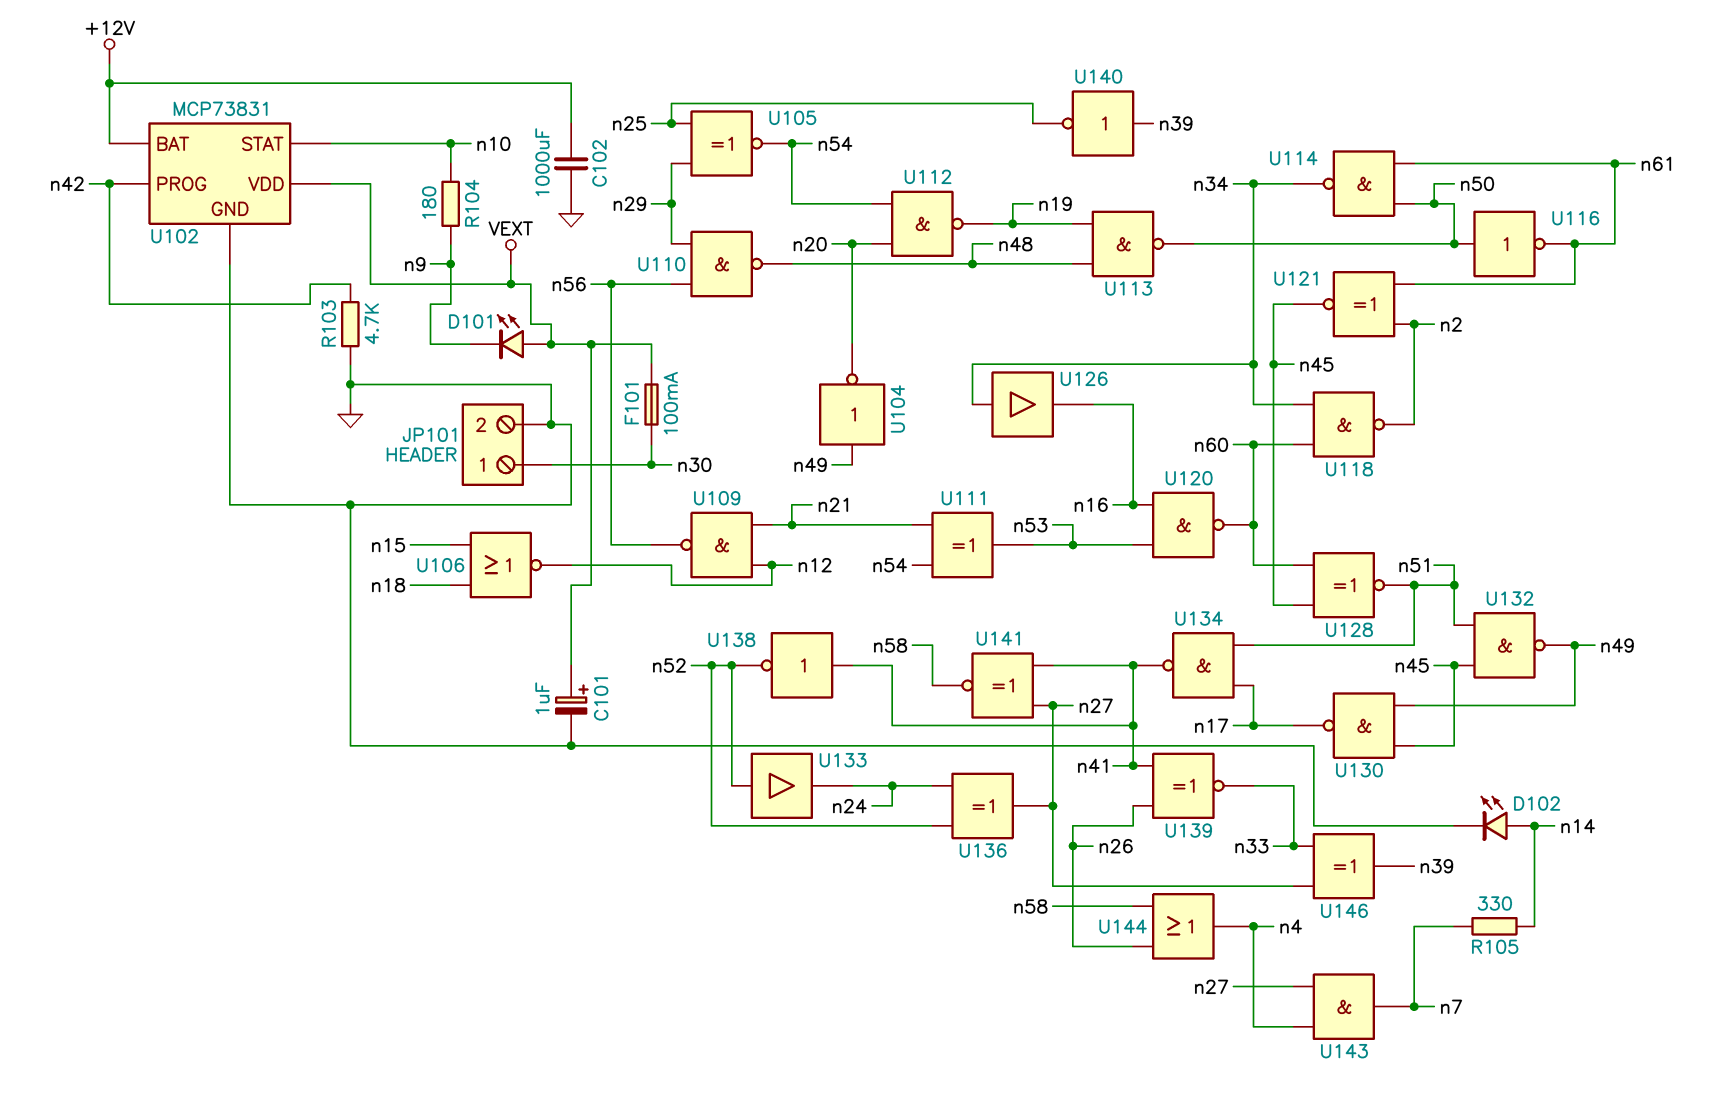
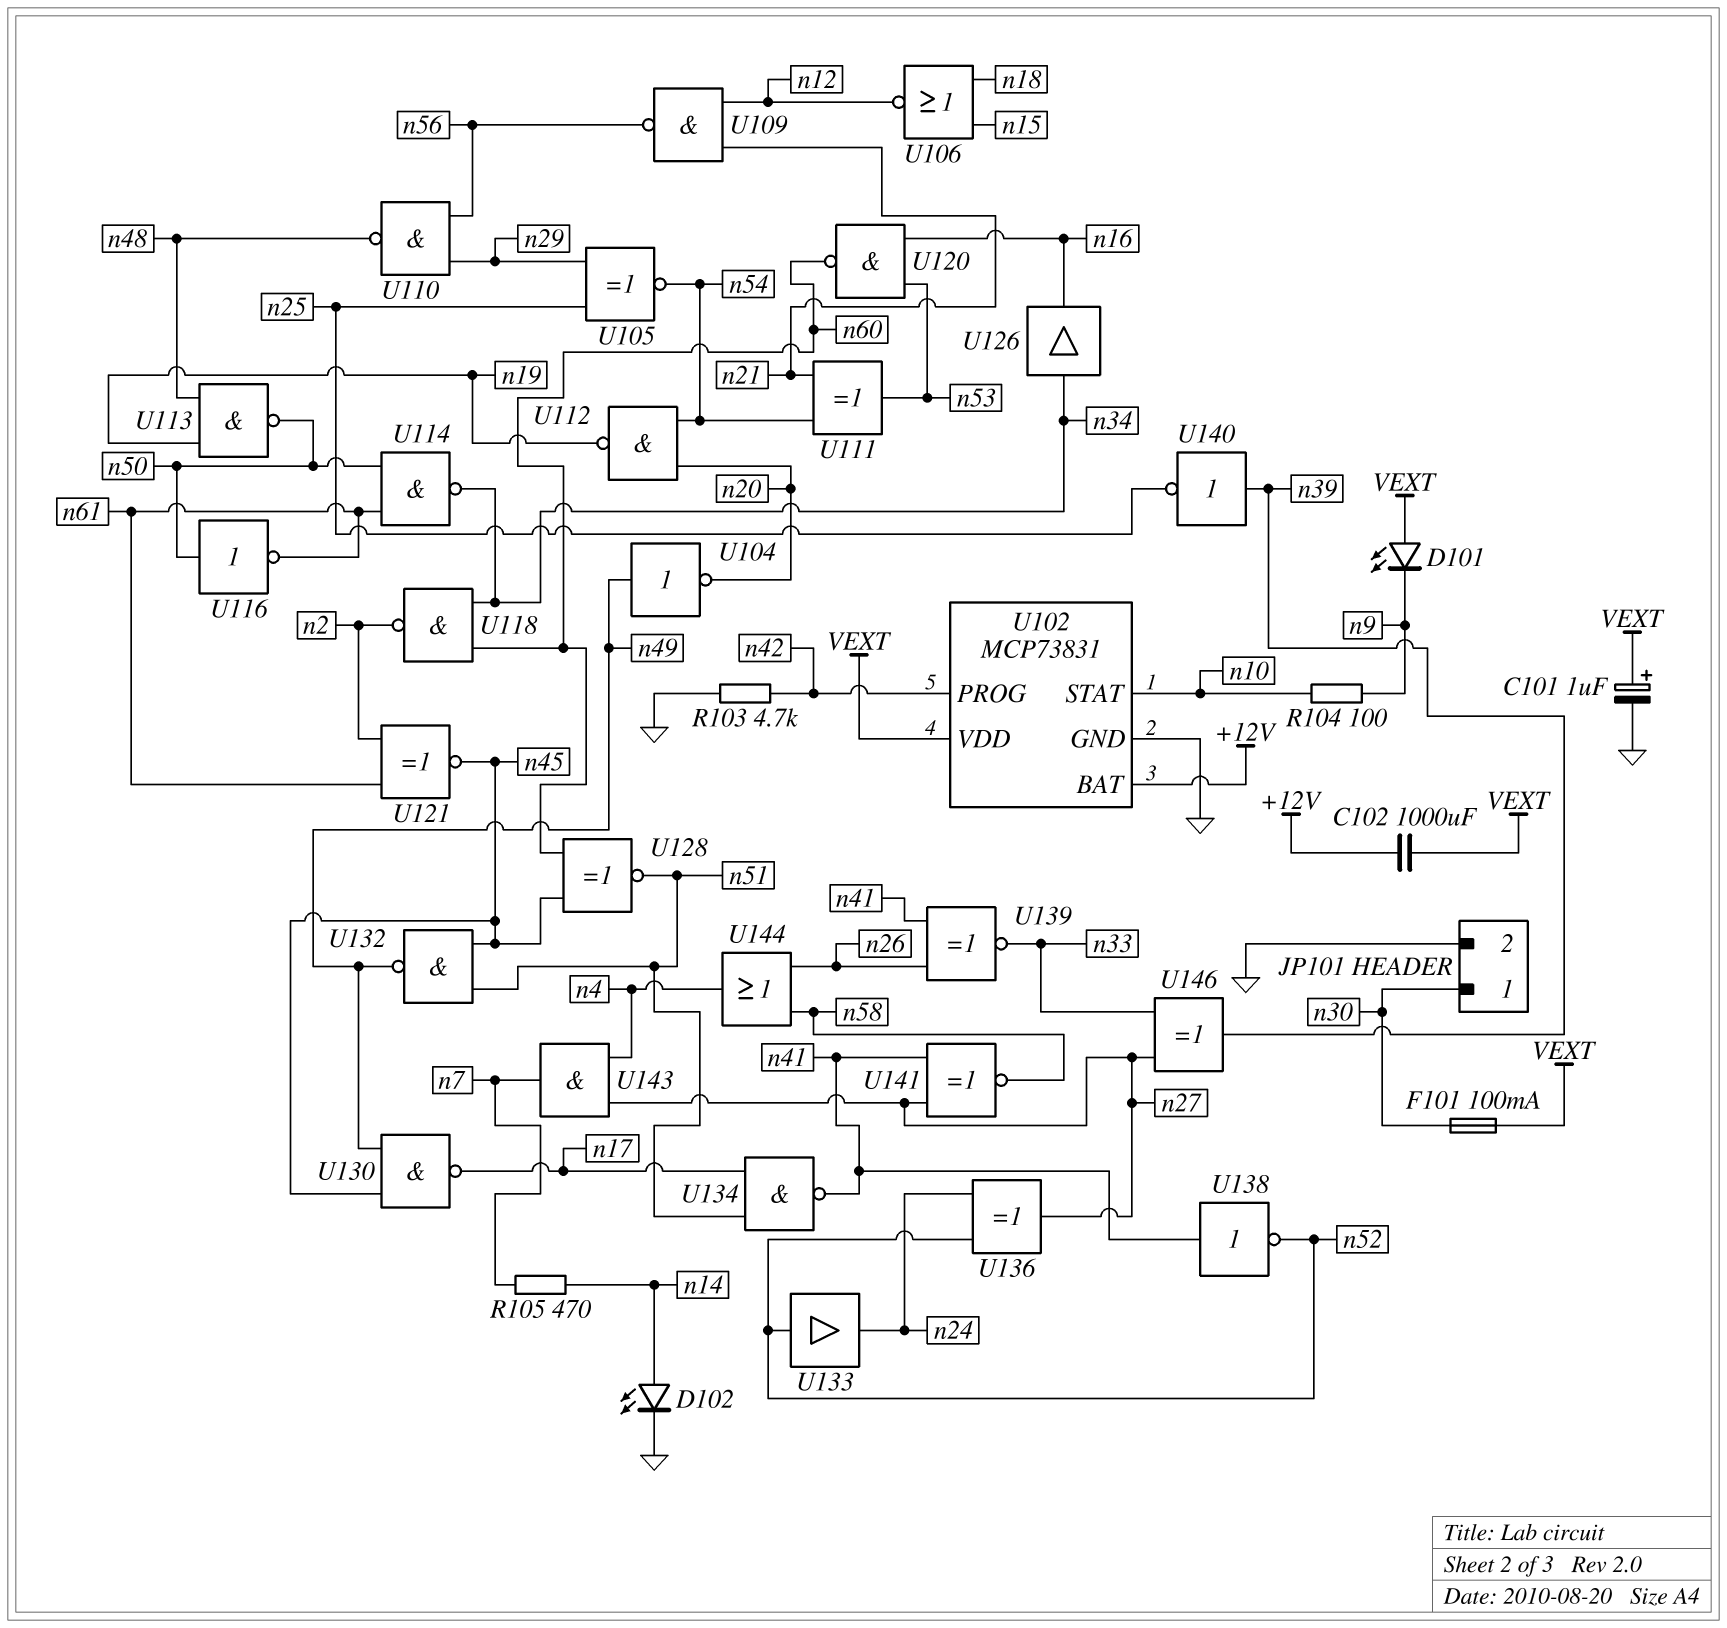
C102: 1000uF (+12V, GND) -> 1000uF (+12V, VEXT)
R104: 180 (n9, n10) -> 100 (n9, n10)
R105: 330 (n7, n14) -> 470 (n7, n14)

